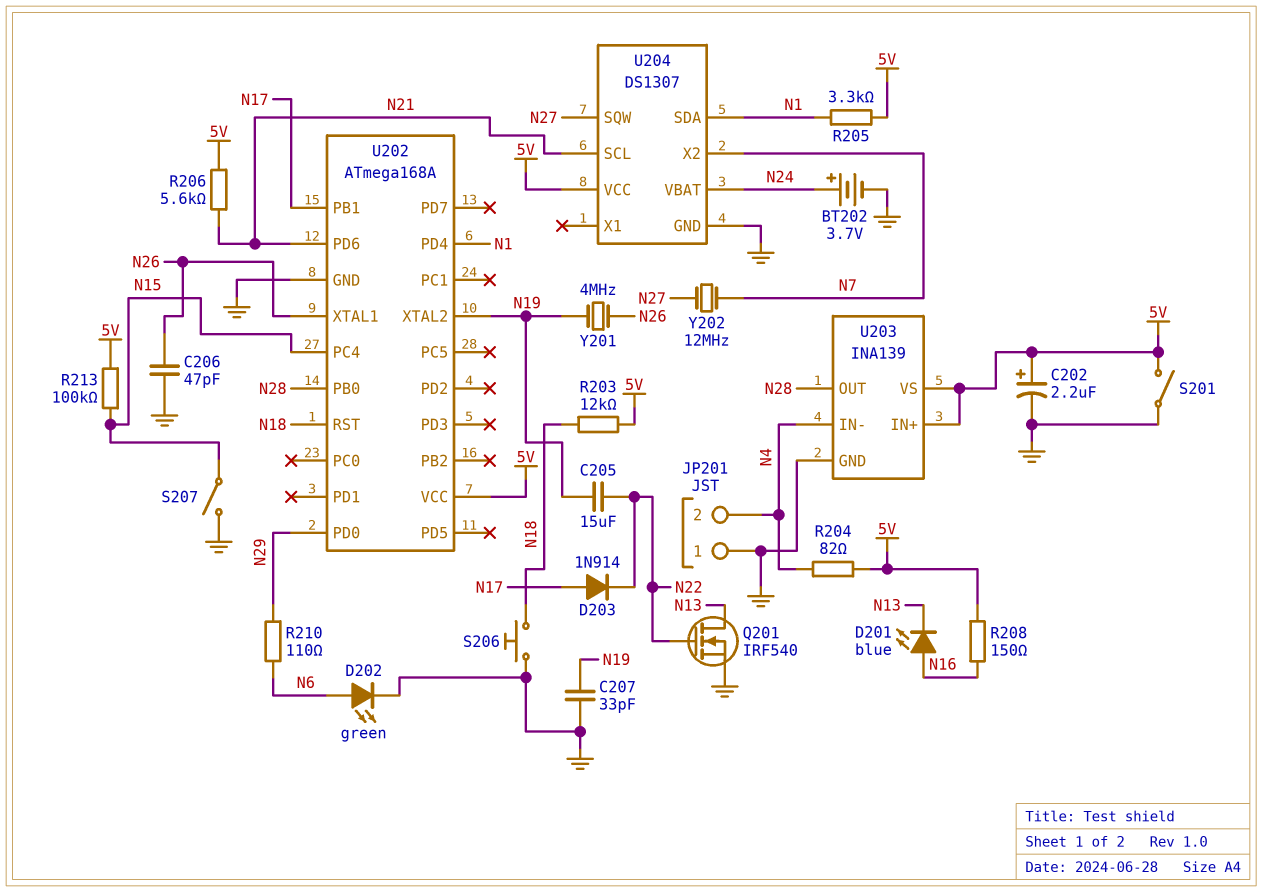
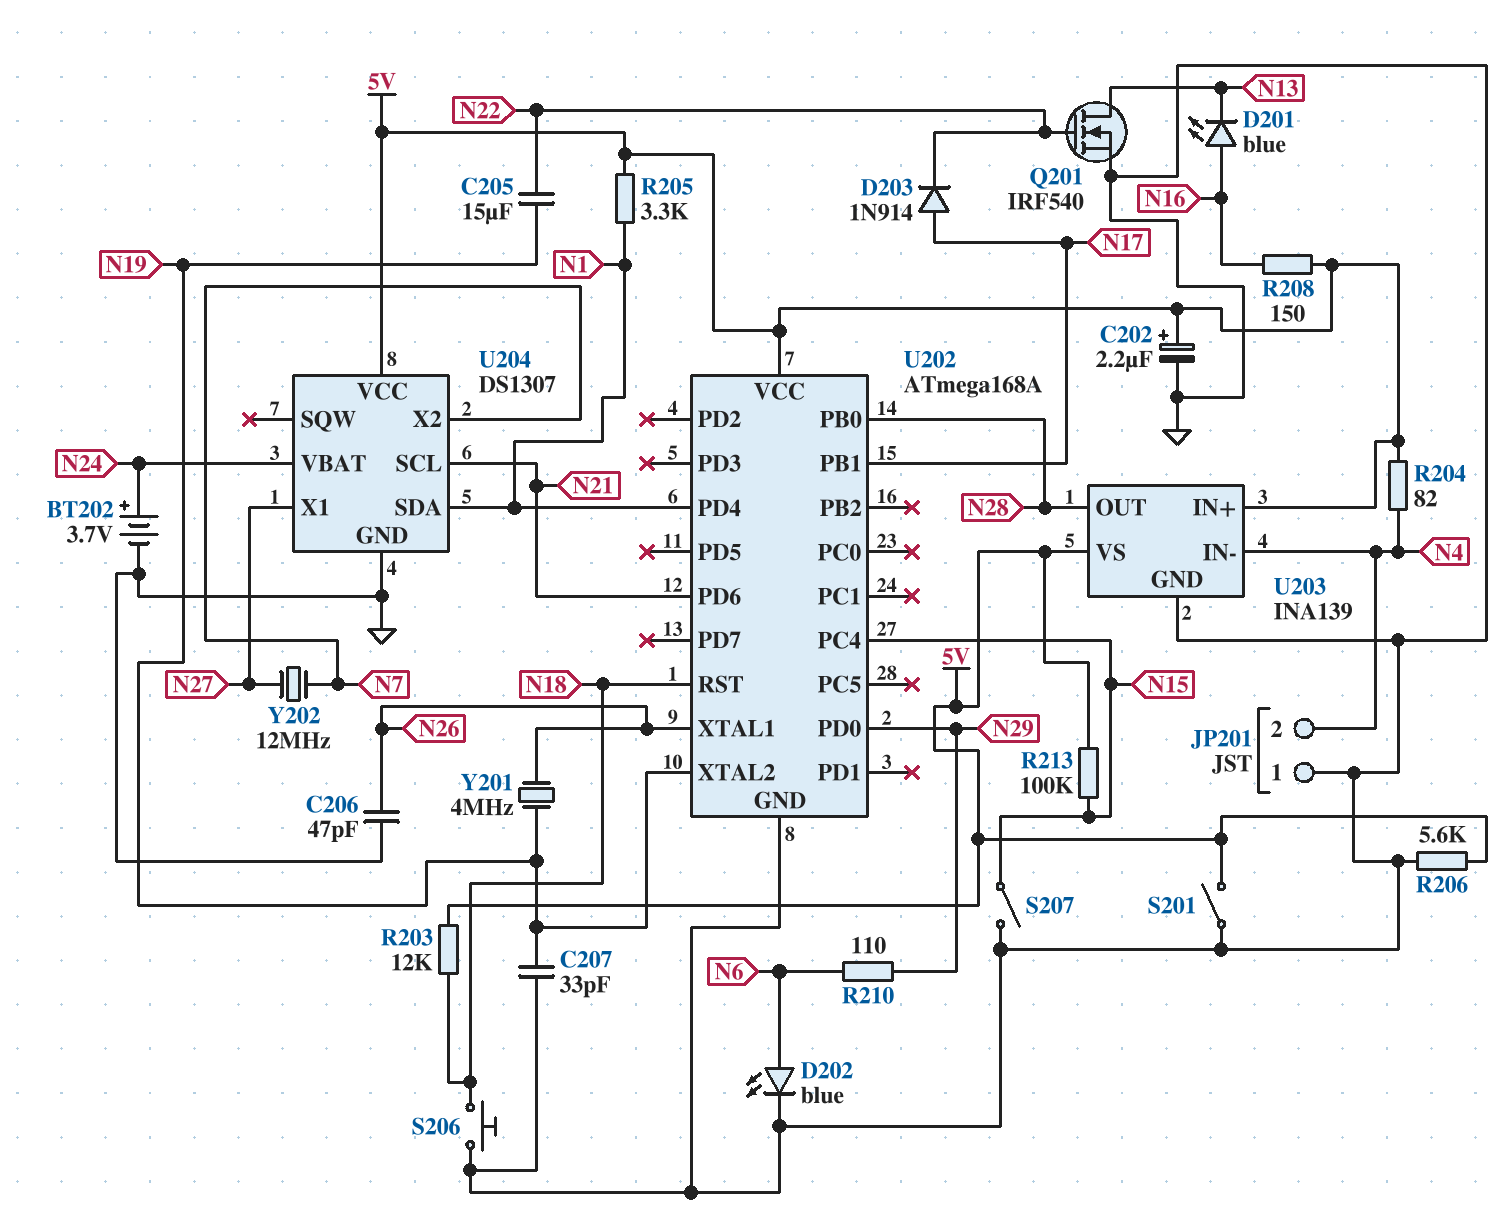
D202: LED green (A N6, K GND) -> LED blue (A N6, K GND)
R206: 5.6k (5V, N21) -> 5.6k (5V, GND)
U204 pin SQW: N27 -> none
U204 pin X1: none -> N27

